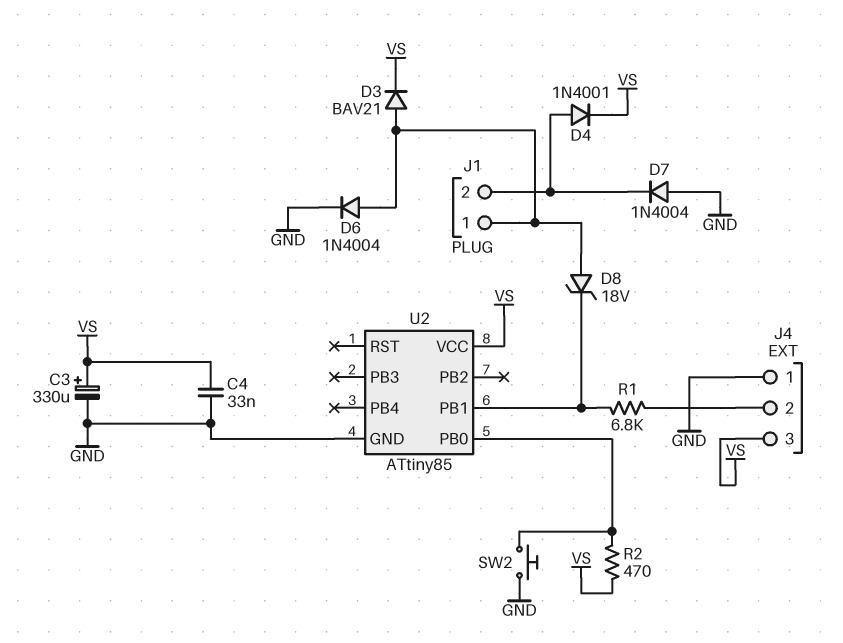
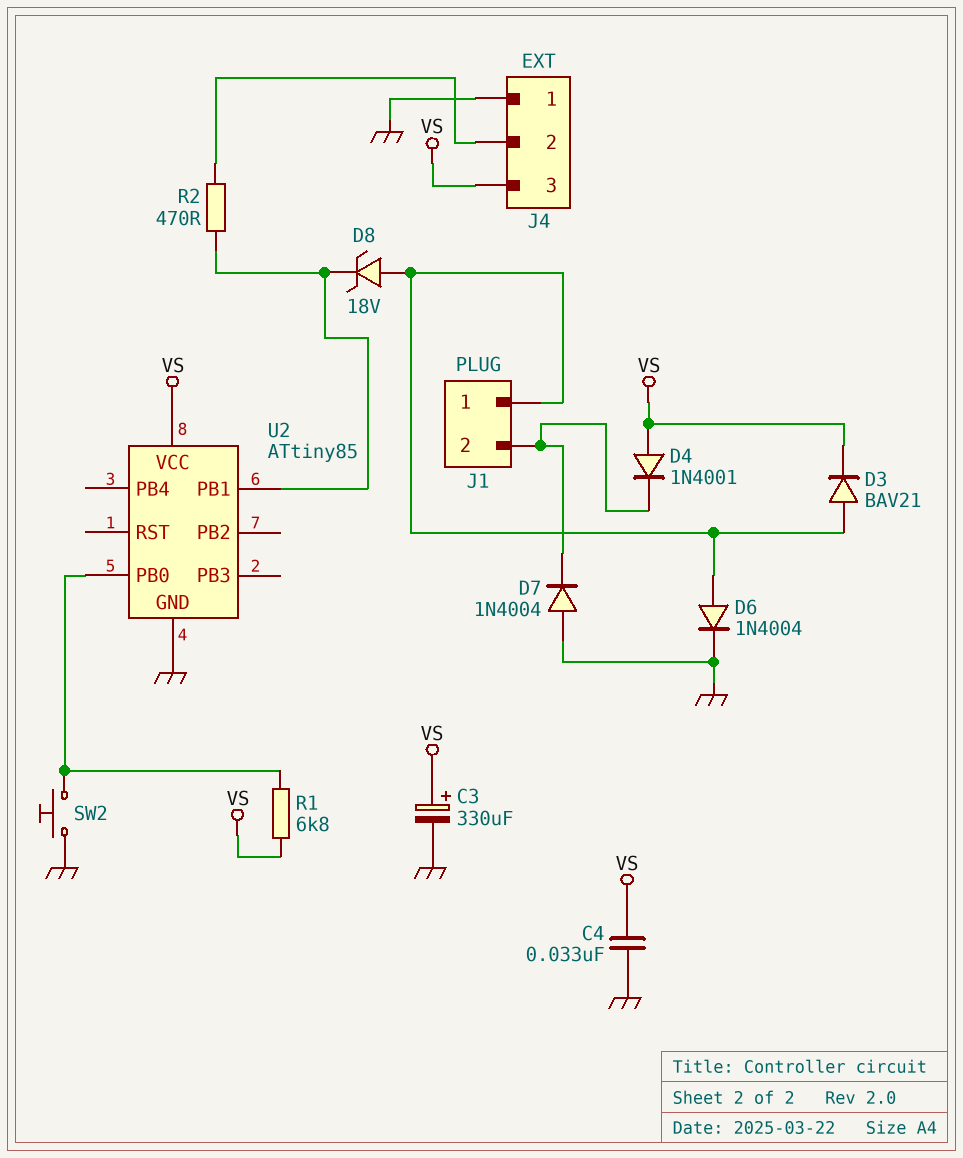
D4: diode 1N4001 (A J1/2, K VS) -> diode 1N4001 (A VS, K J1/2)
R1: 6.8k (J4/2, U2/PB1) -> 6.8k (U2/PB0, VS)
R2: 470 (U2/PB0, VS) -> 470 (J4/2, U2/PB1)

